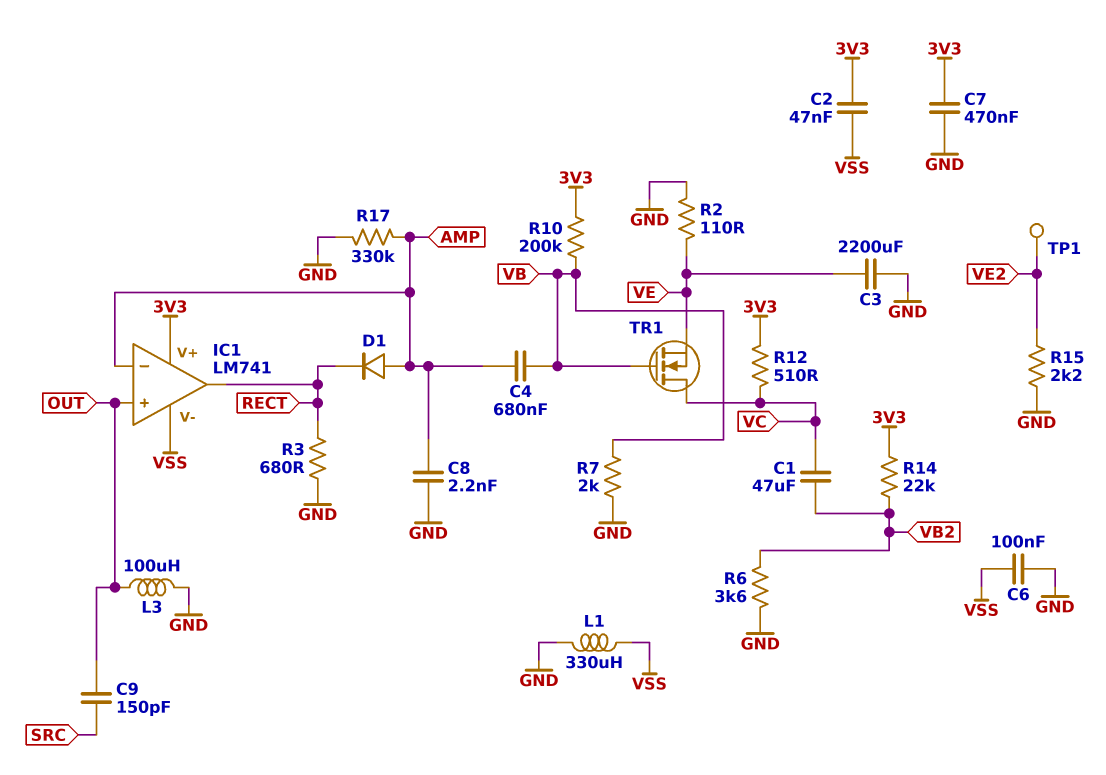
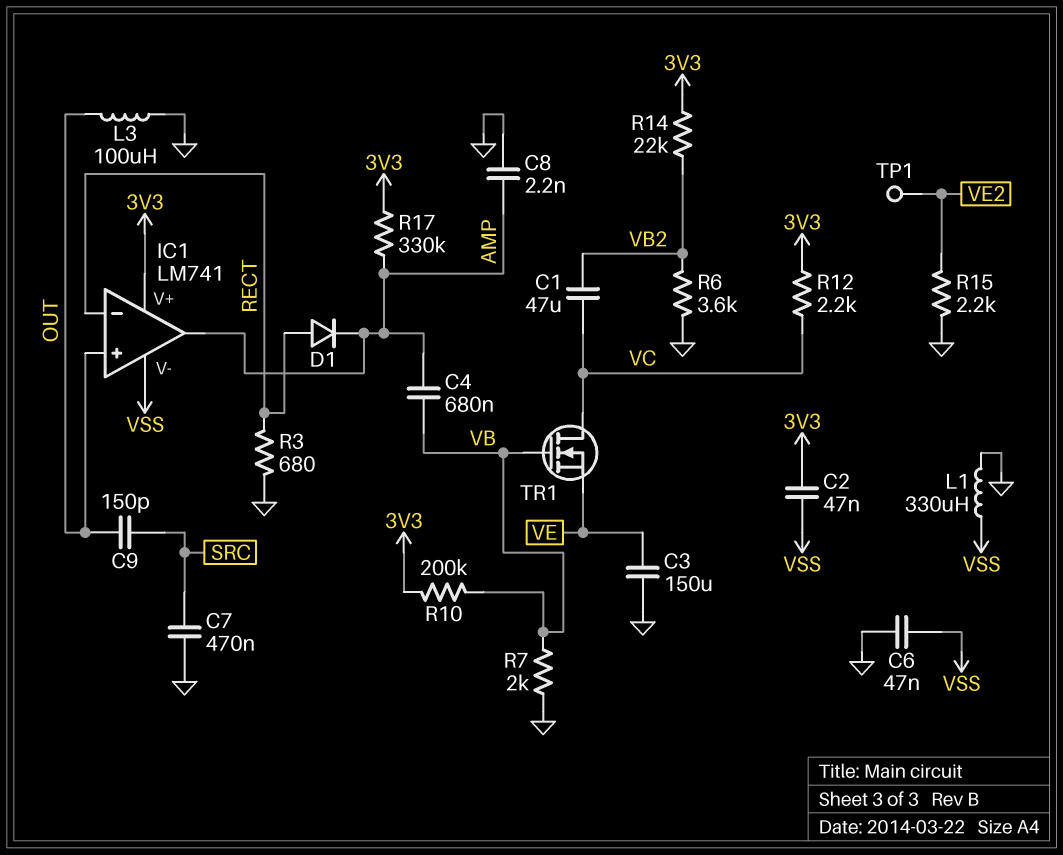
C3: 2200uF (GND, VE) -> 150uF (GND, VE)
C6: 100nF (GND, VSS) -> 47nF (GND, VSS)
C7: 470nF (3V3, GND) -> 470nF (GND, SRC)
D1: diode (A AMP, K RECT) -> diode (A RECT, K AMP)
IC1 pin in-: AMP -> RECT
IC1 pin out: RECT -> AMP
R2: 110 (GND, VE) -> none
R12: 510 (3V3, VC) -> 2.2k (3V3, VC)
R17: 330k (AMP, GND) -> 330k (3V3, AMP)

